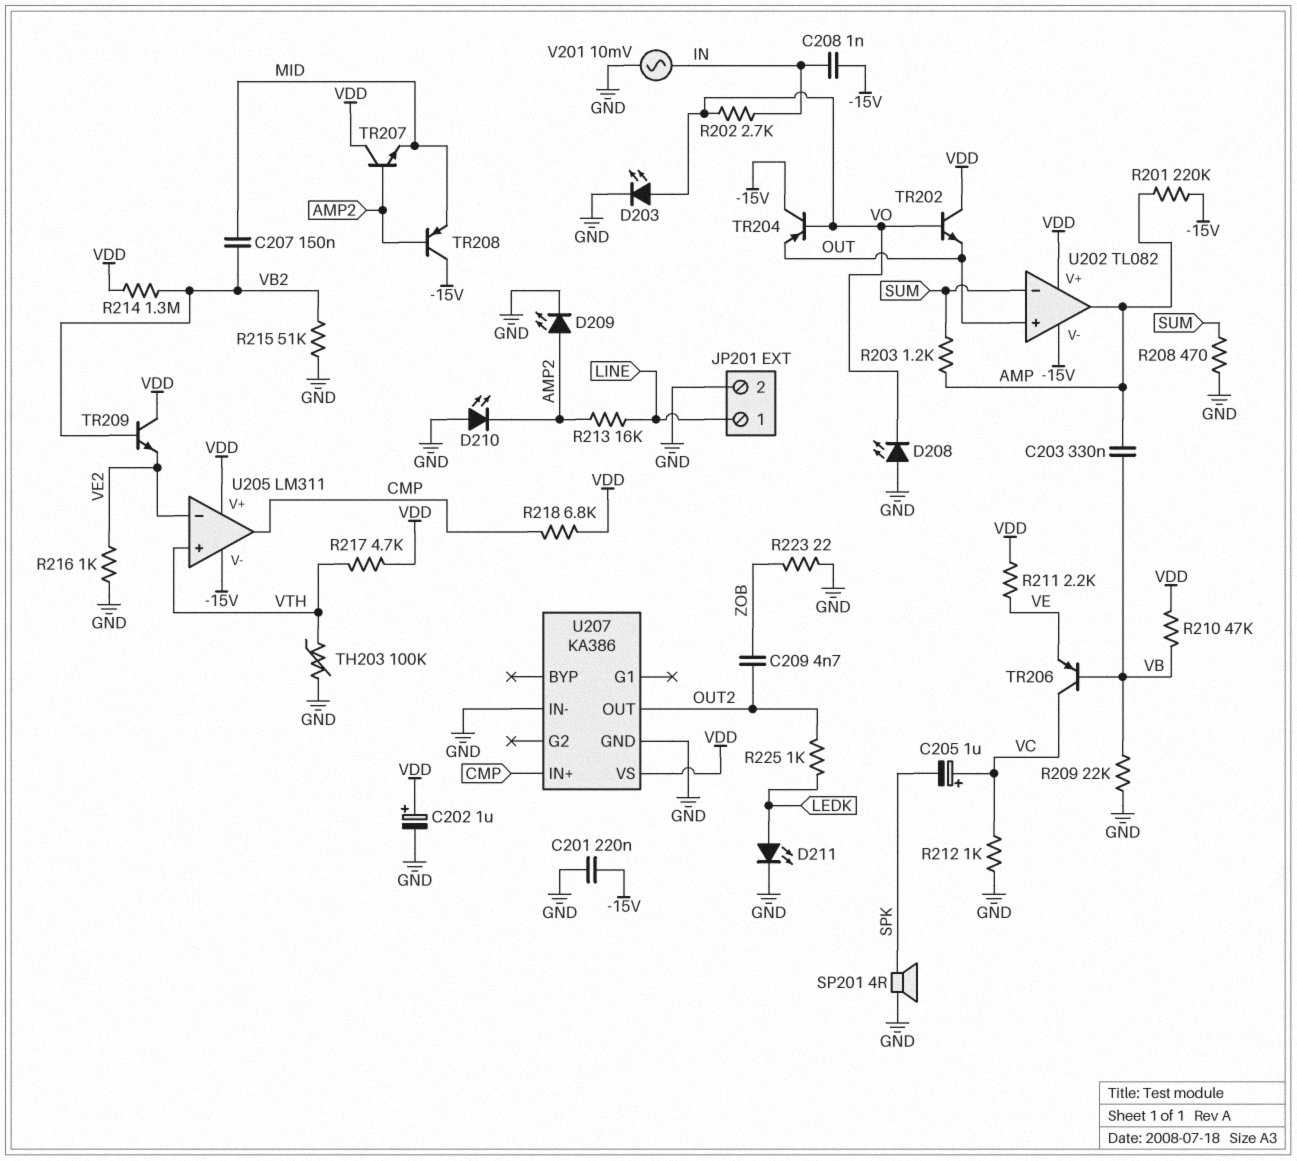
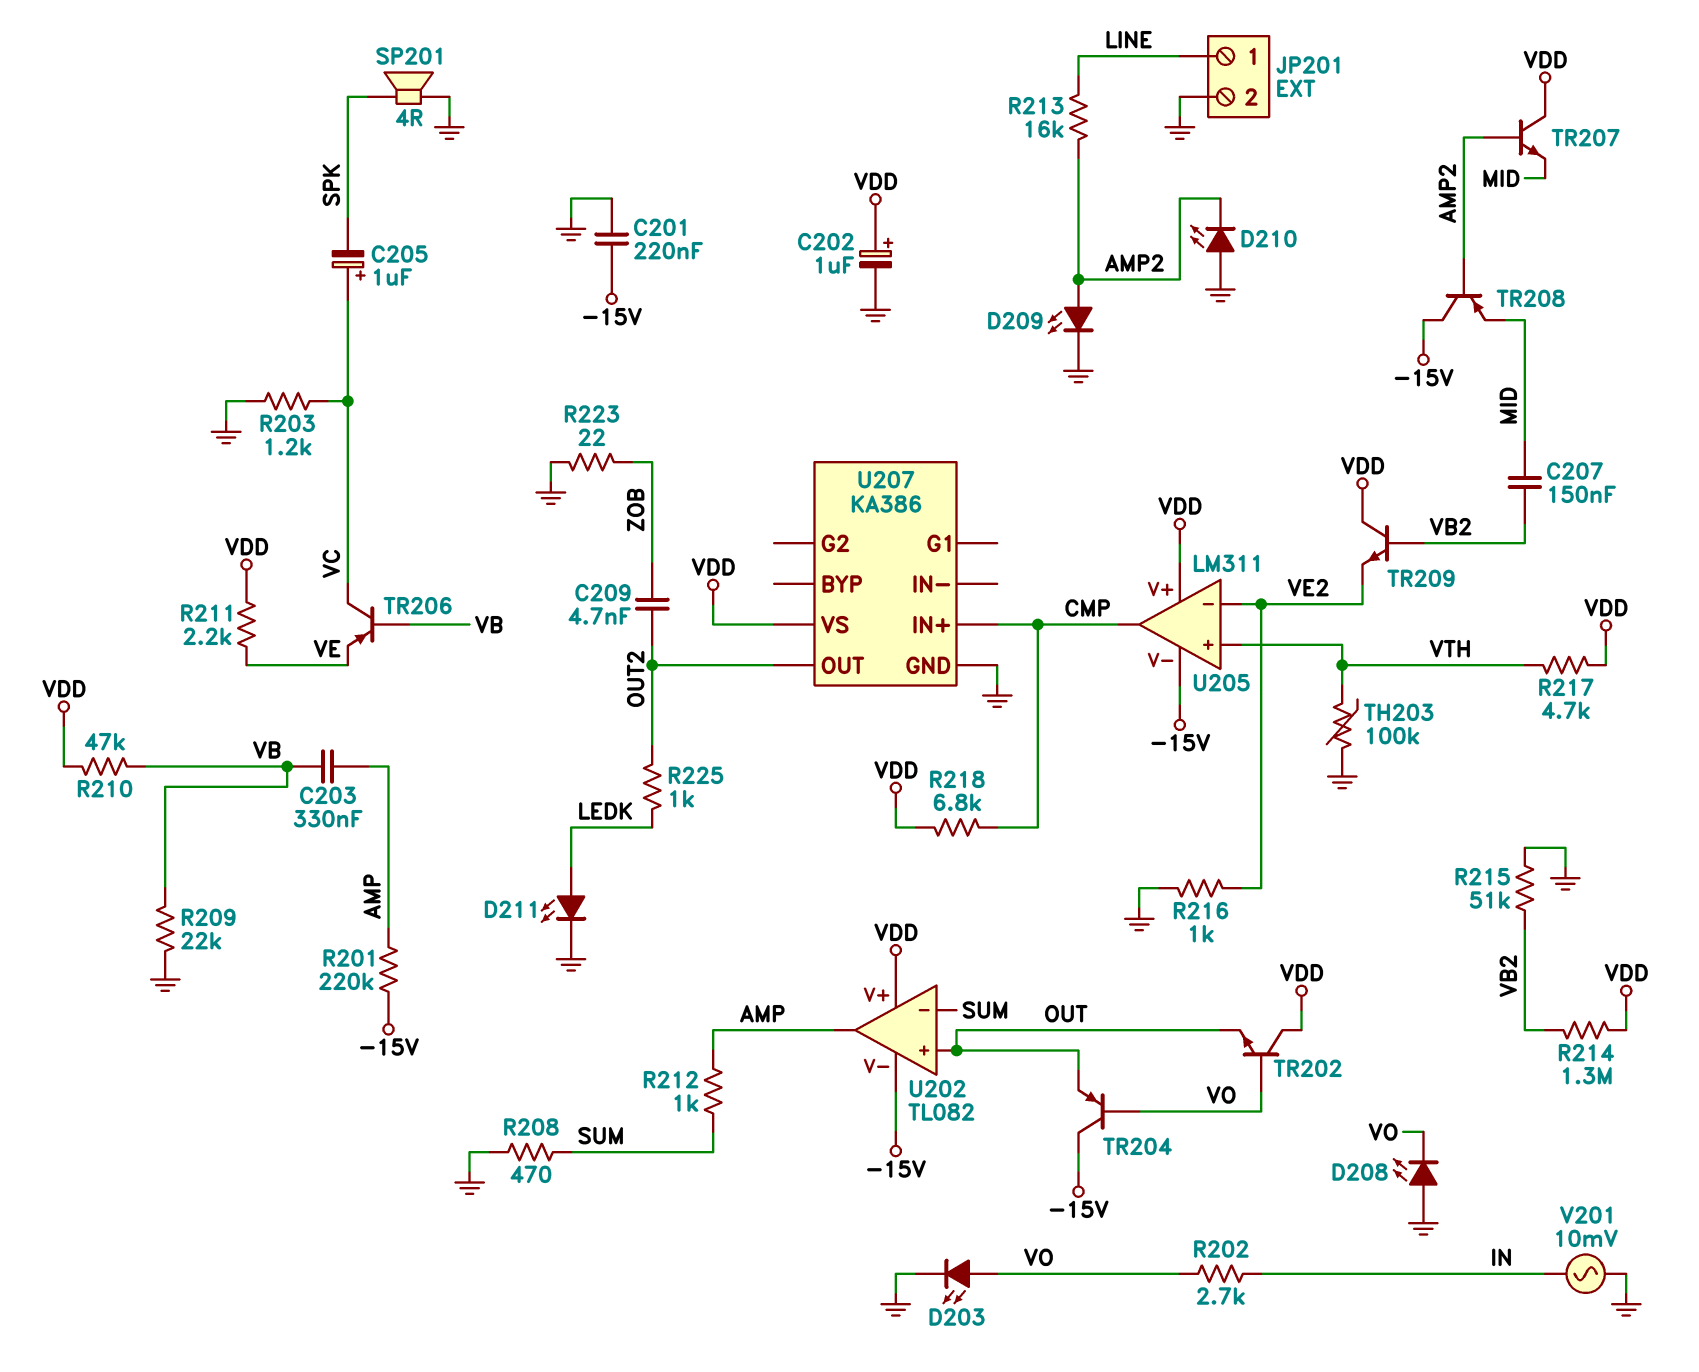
C208: 1nF (-15V, IN) -> none
R203: 1.2k (AMP, SUM) -> 1.2k (GND, VC)
R212: 1k (GND, VC) -> 1k (AMP, SUM)
U207 pin IN-: GND -> none

